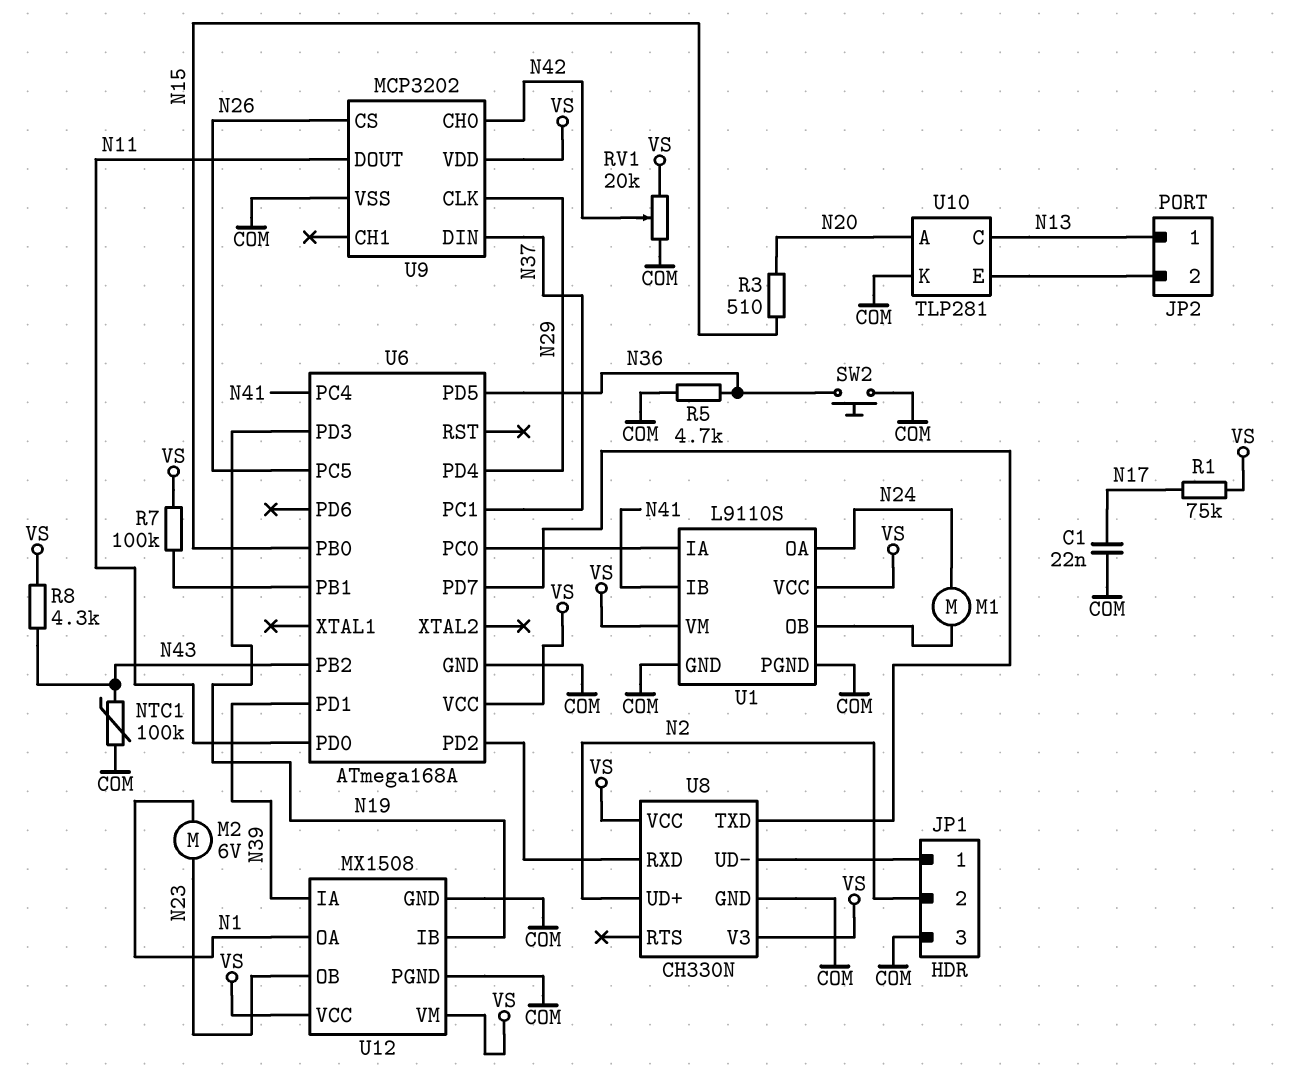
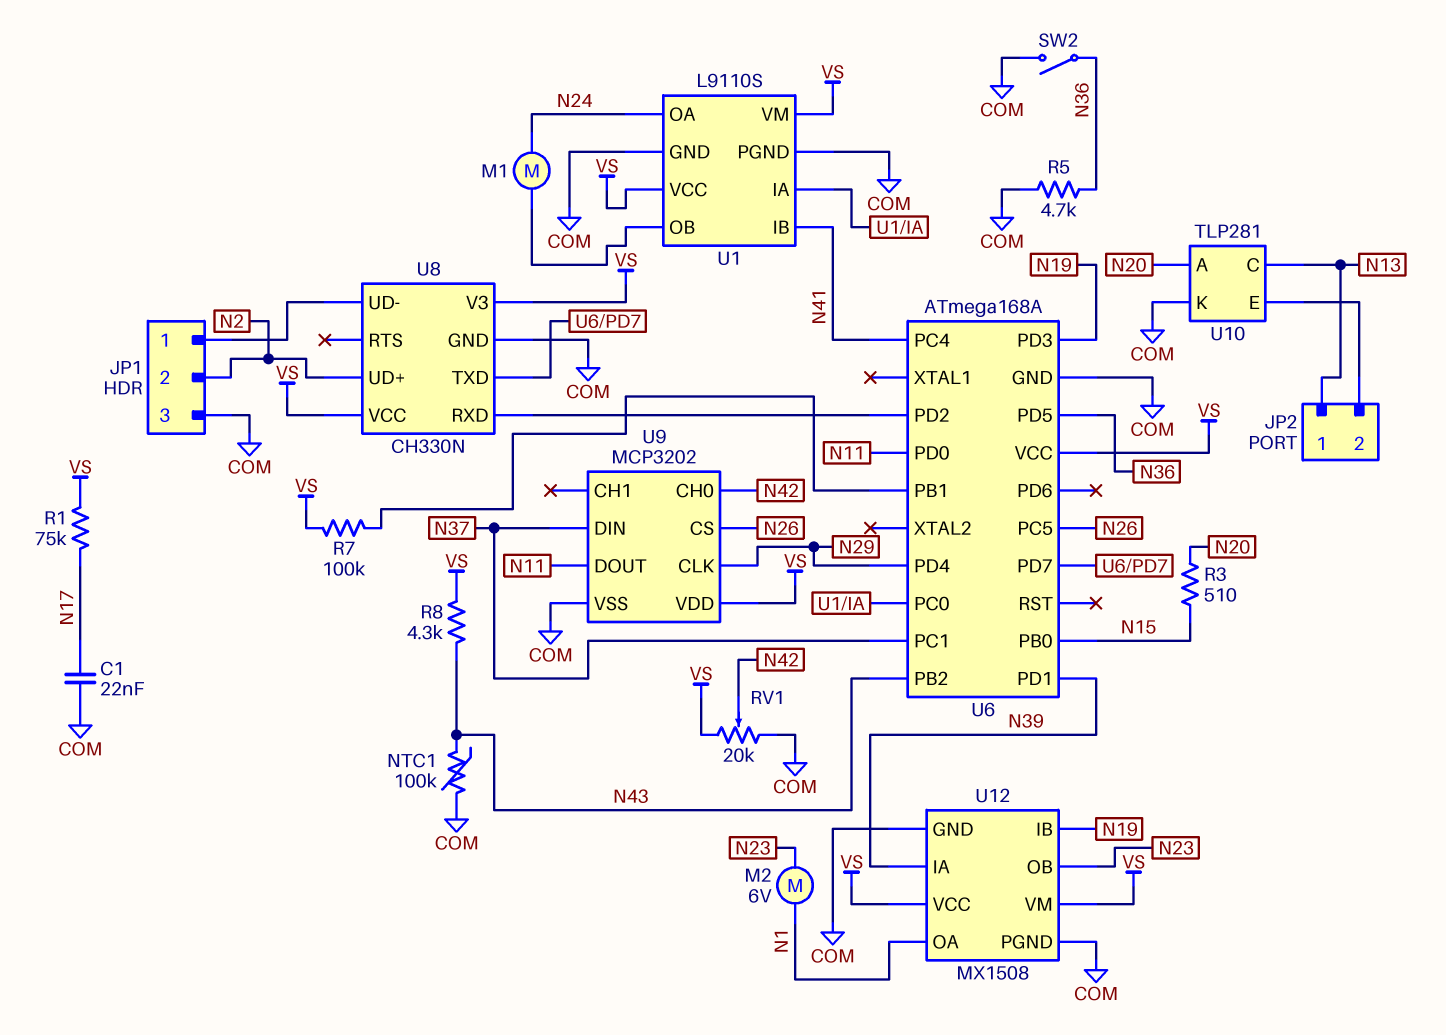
SW2: button (COM, N36) -> switch (COM, N36)

